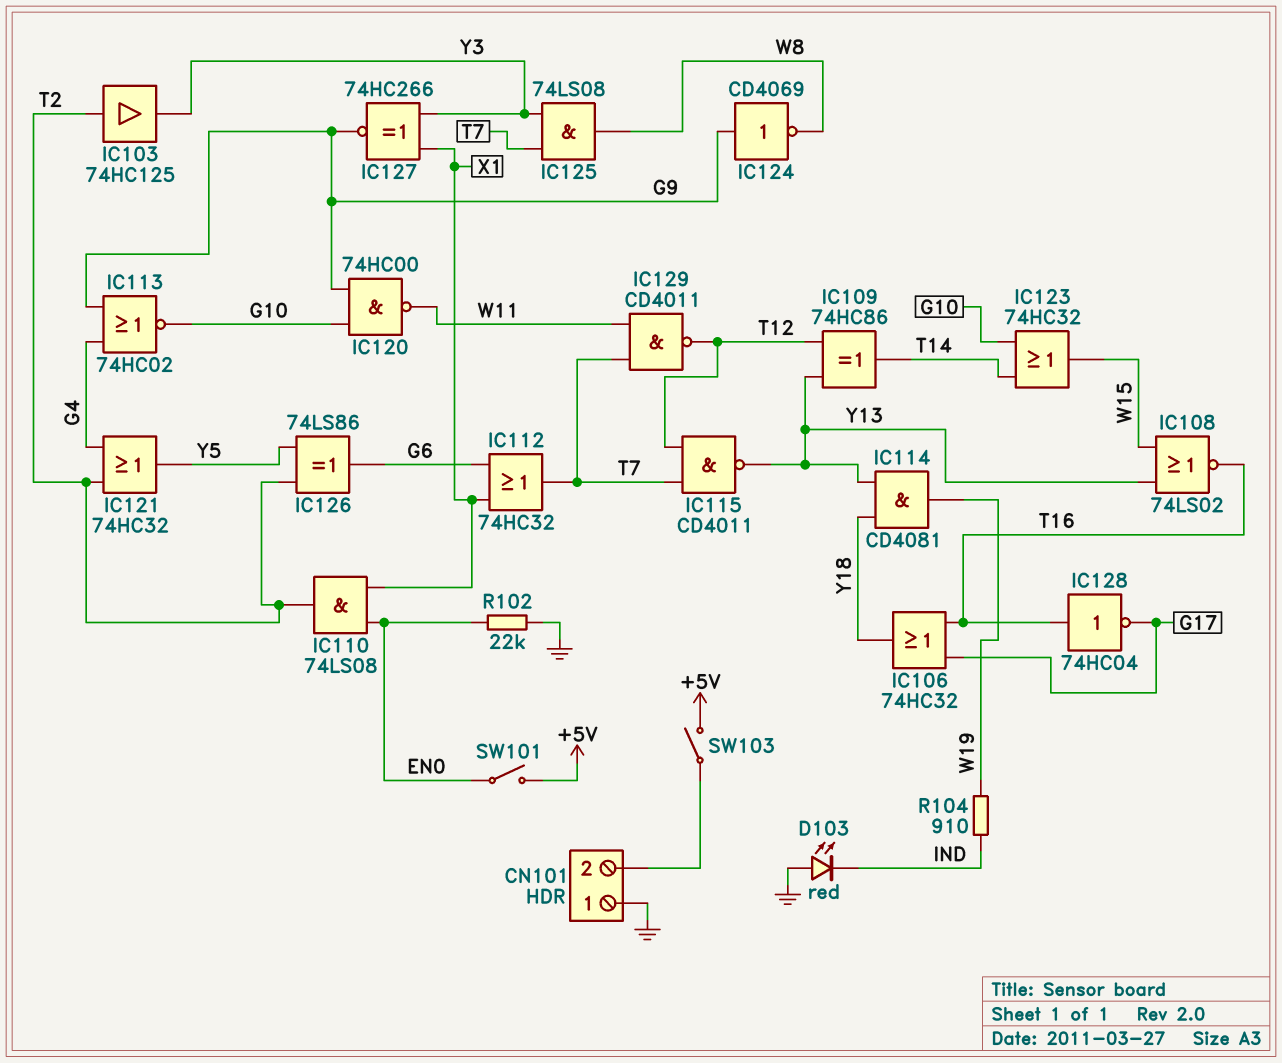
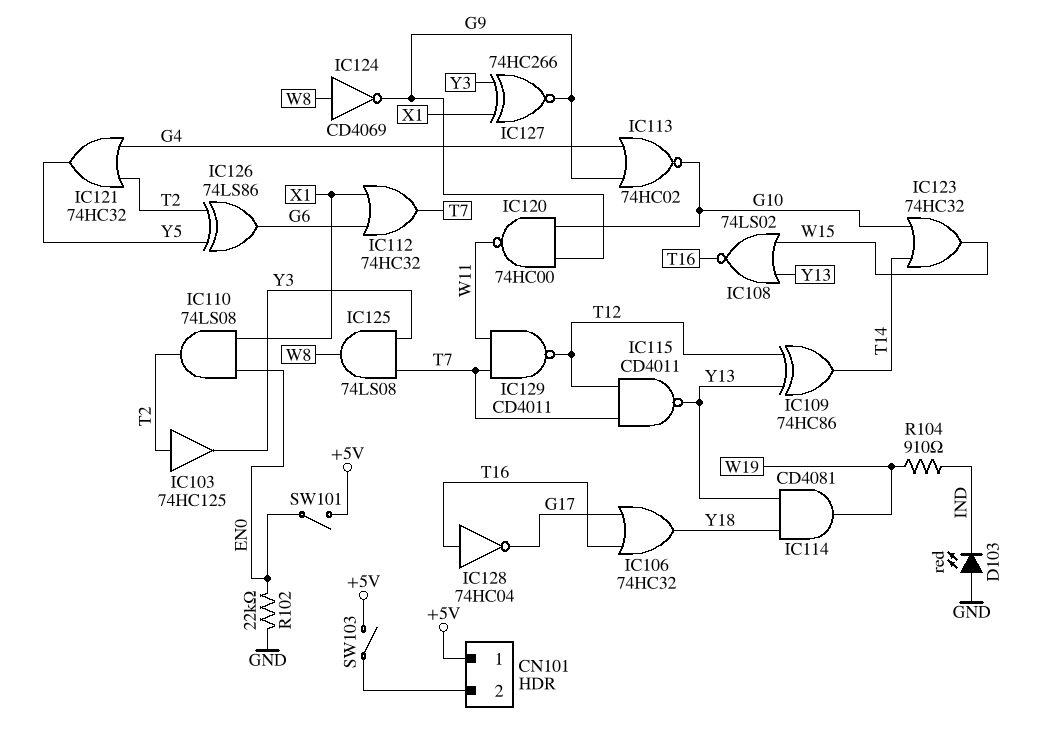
CN101 pin 1: GND -> +5V
IC124: NOT CD4069 (in G9, out W8) -> NOT CD4069 (in W8, out G9)

